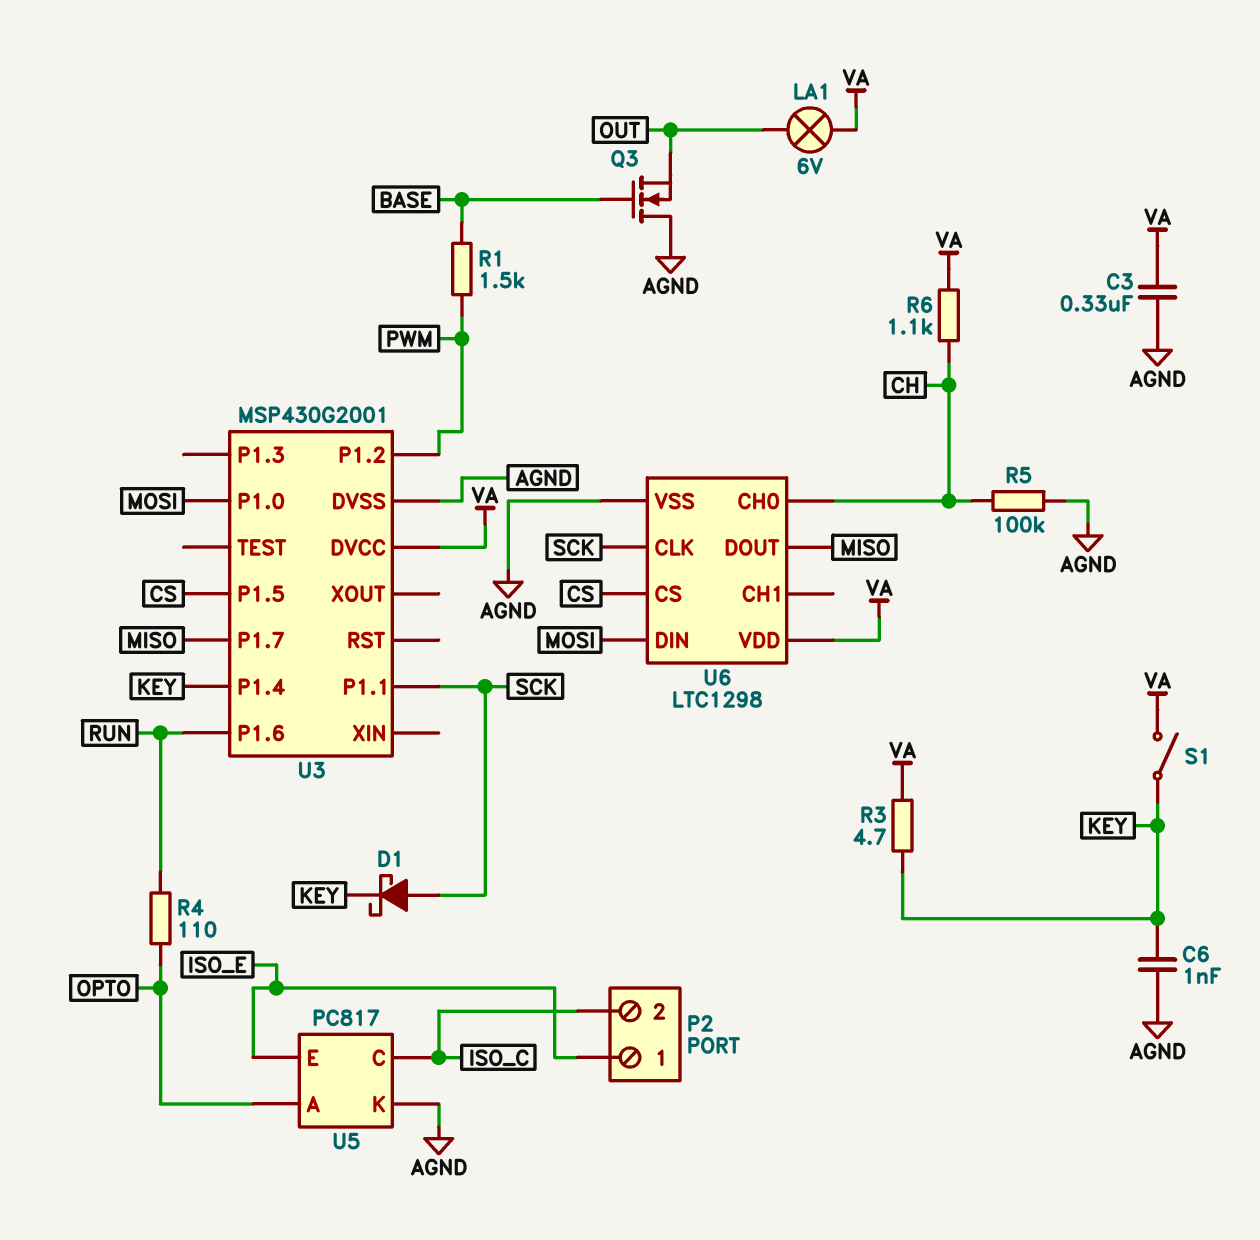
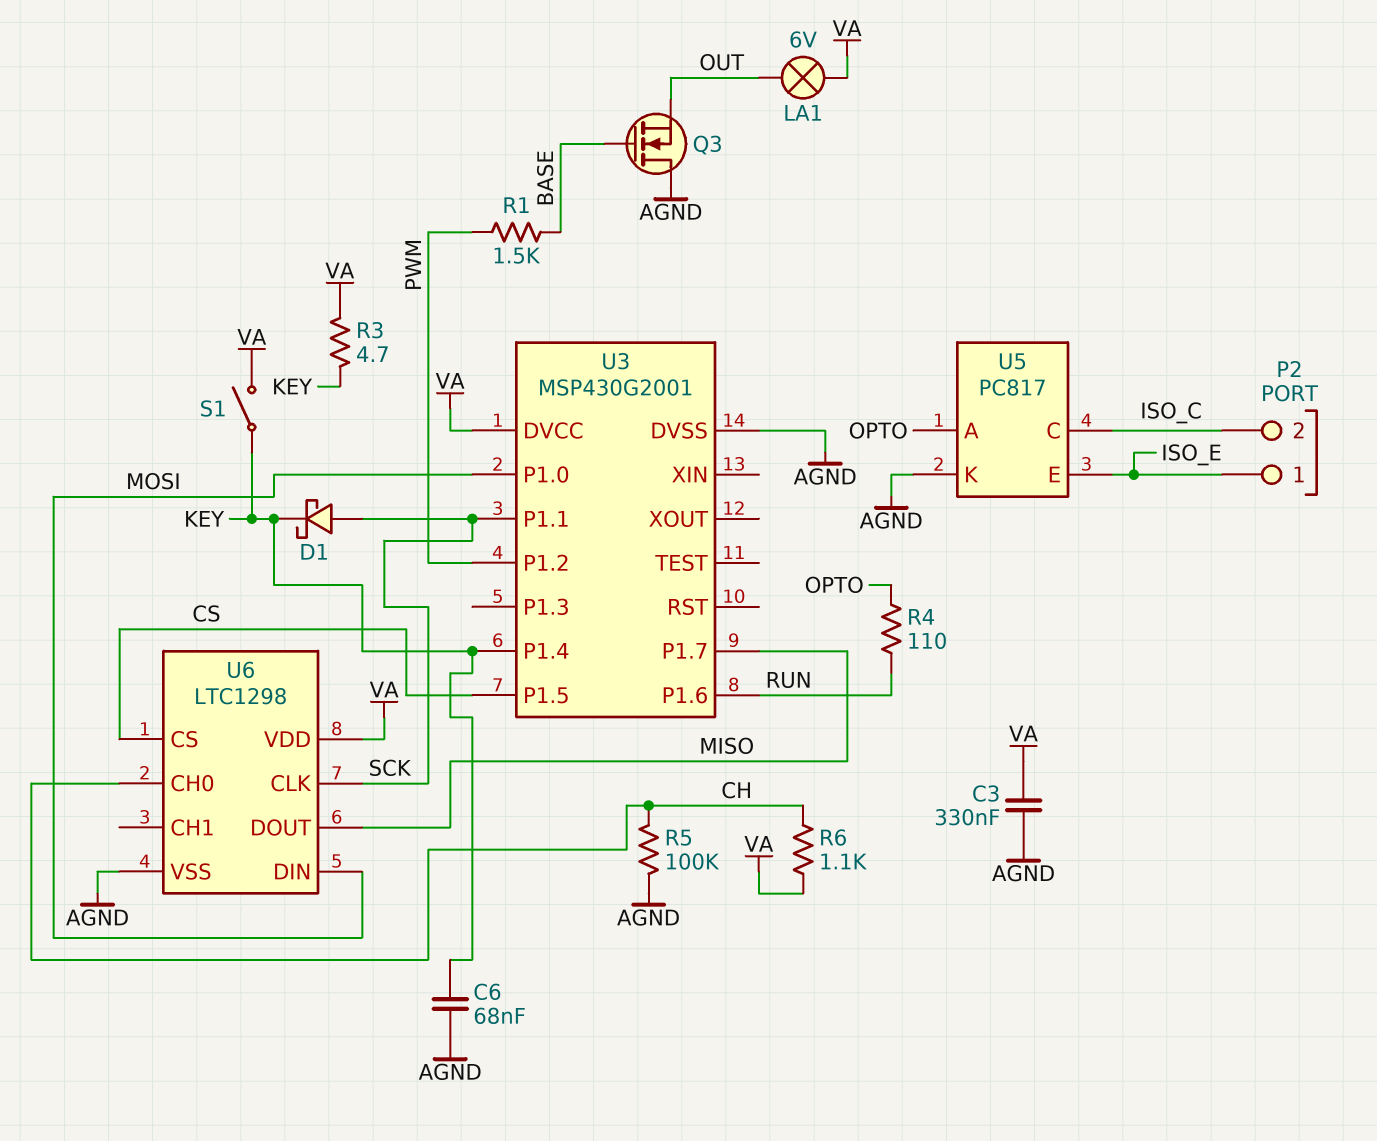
C6: 1nF (AGND, KEY) -> 68nF (AGND, KEY)

